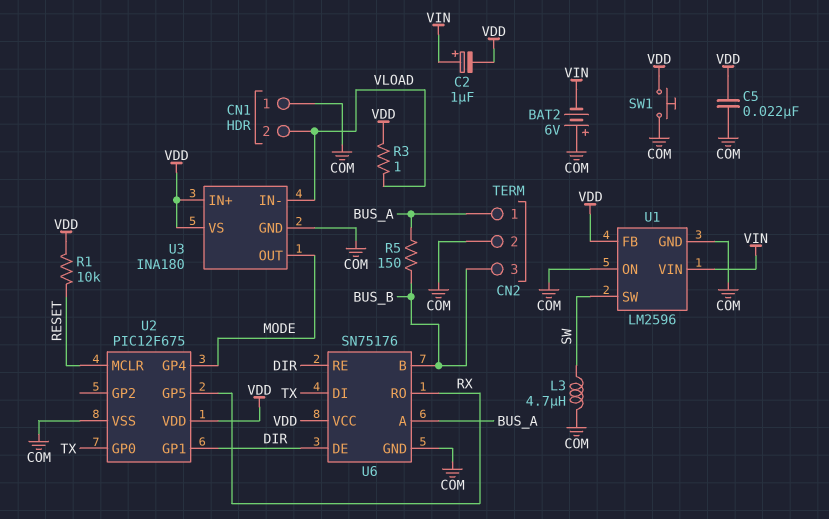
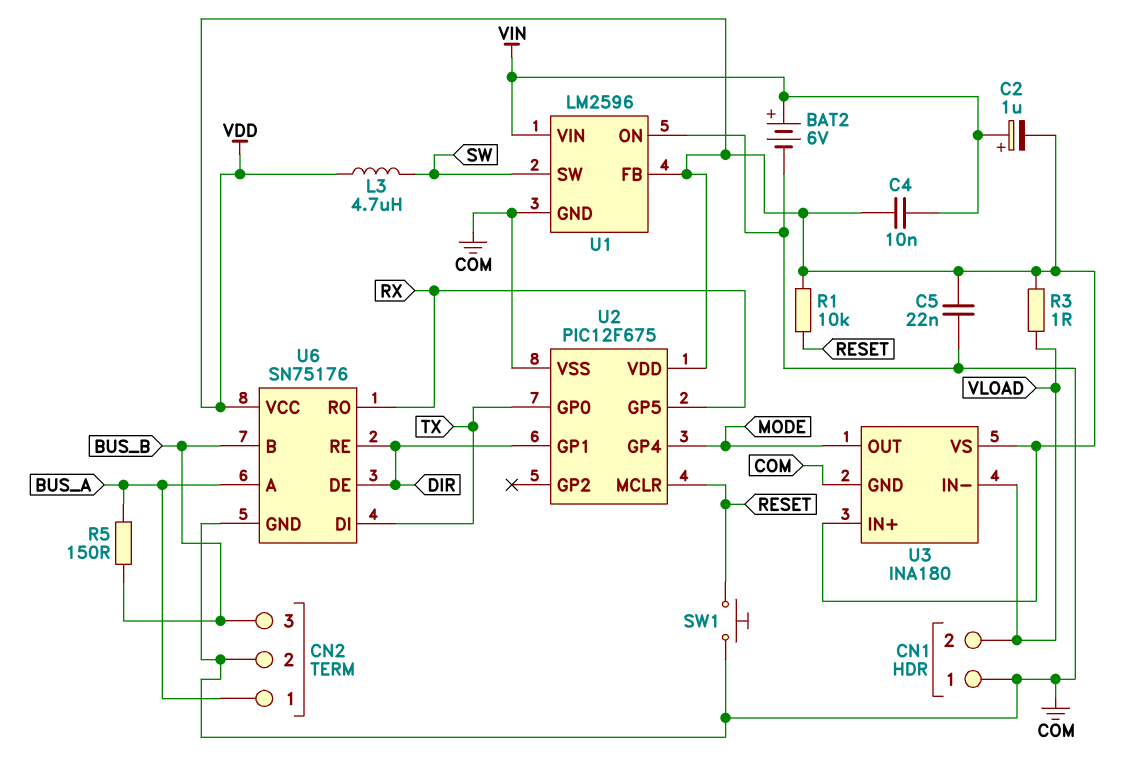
BAT2: 6V (plus COM, minus VIN) -> 6V (plus VIN, minus COM)
C4: none -> 10nF (VDD, VIN)
L3: 4.7uH (COM, SW) -> 4.7uH (SW, VDD)
SW1: button (COM, VDD) -> button (COM, RESET)

